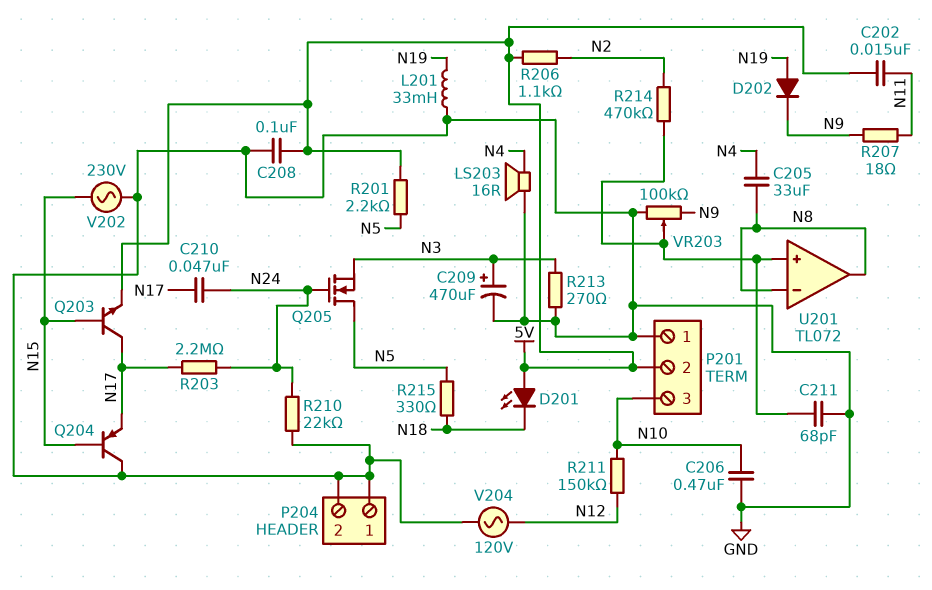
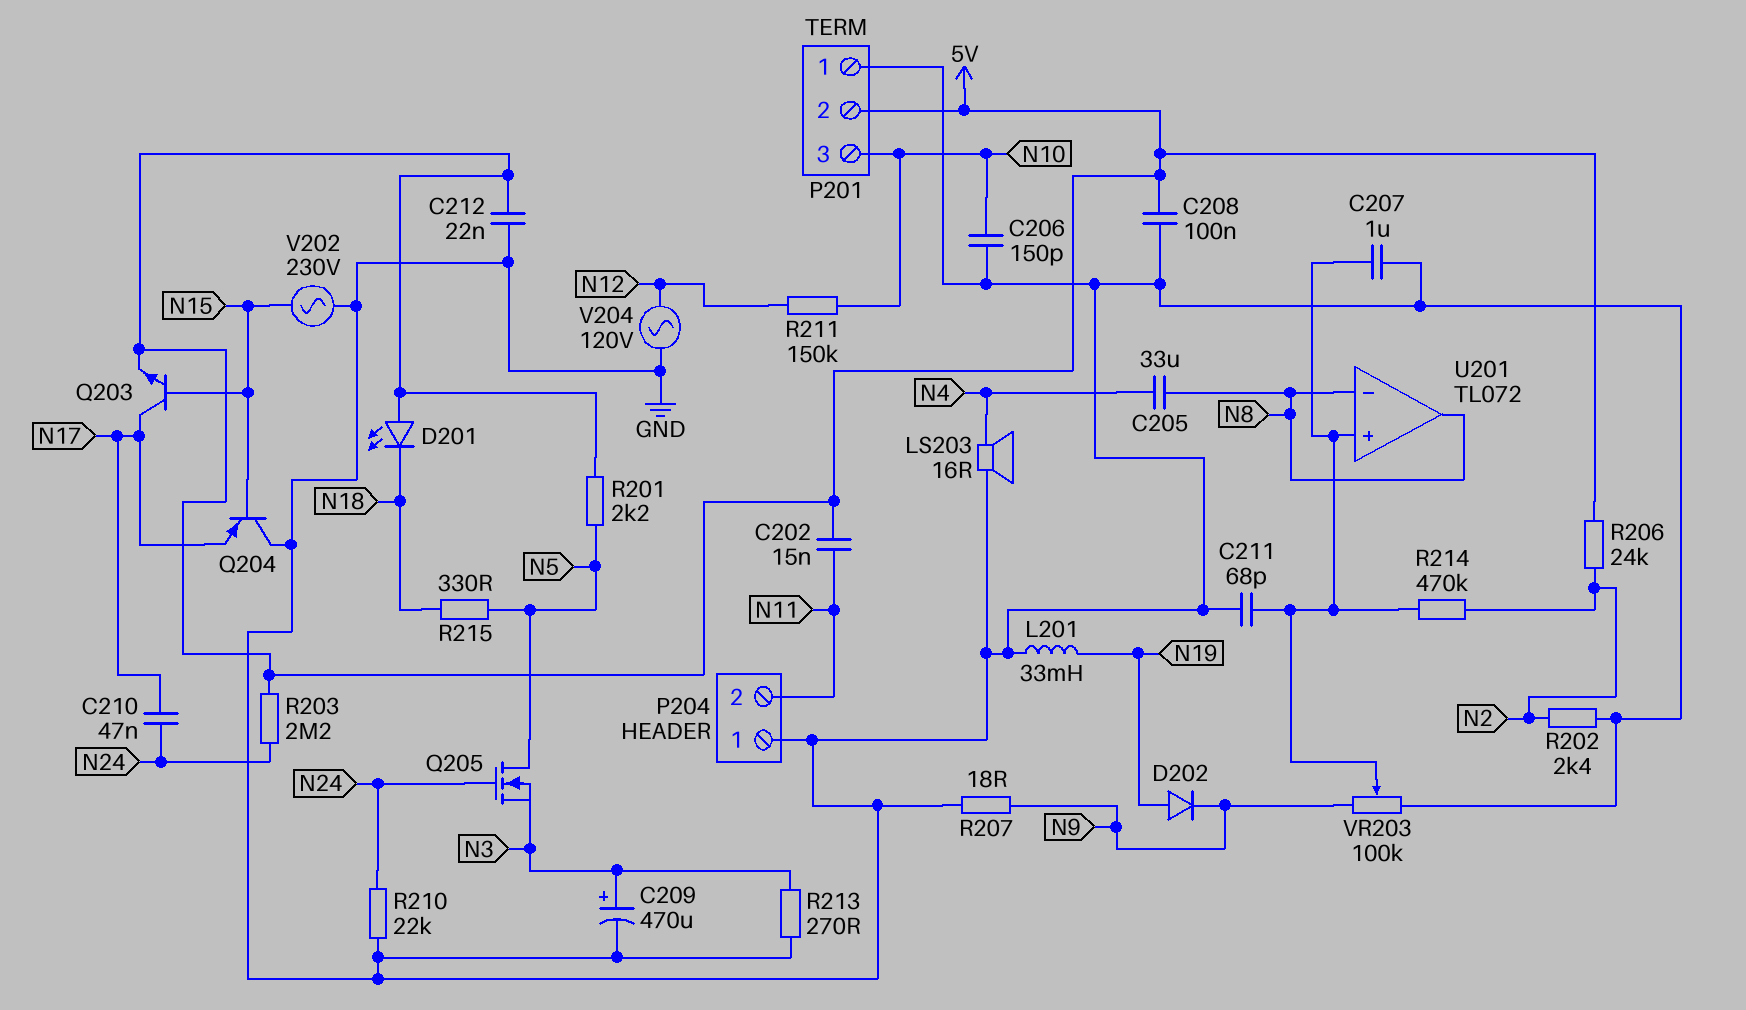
C206: 470nF (GND, N10) -> 150pF (GND, N10)
C207: none -> 1uF (GND, U201/in+)
C212: none -> 22nF (5V, GND)
P204 pin 2: GND -> N11
R202: none -> 2.4k (GND, N2)
R203: 2.2M (N17, N24) -> 2.2M (5V, N24)
R206: 1.1k (5V, N2) -> 24k (5V, N2)
R207: 18 (N9, N11) -> 18 (GND, N9)

